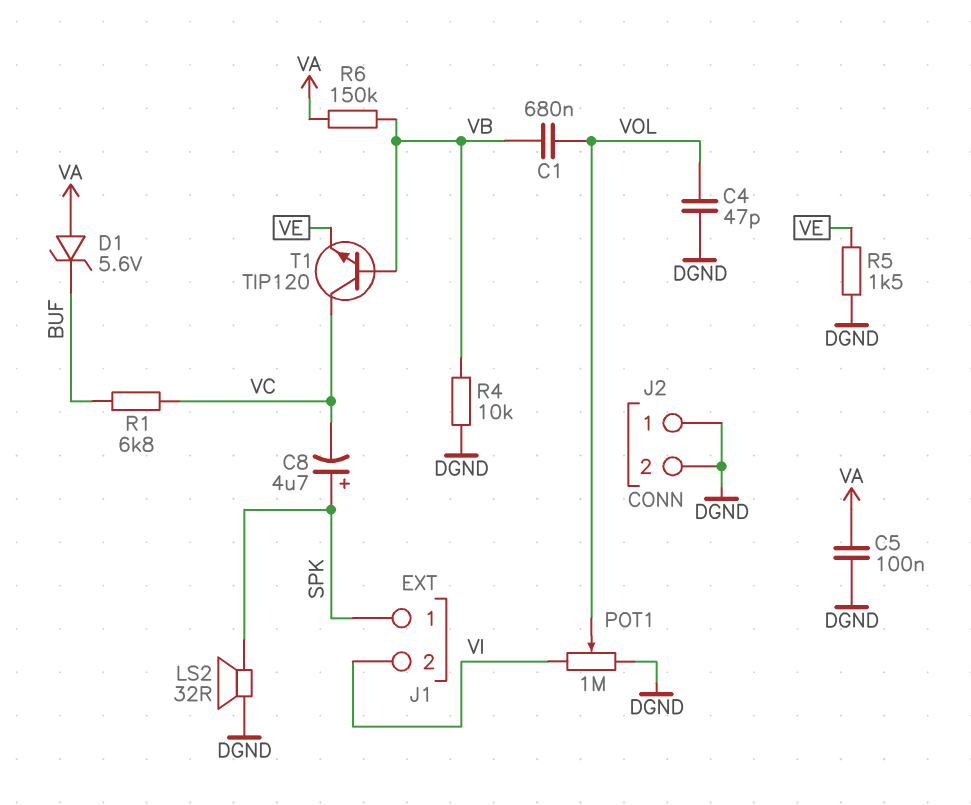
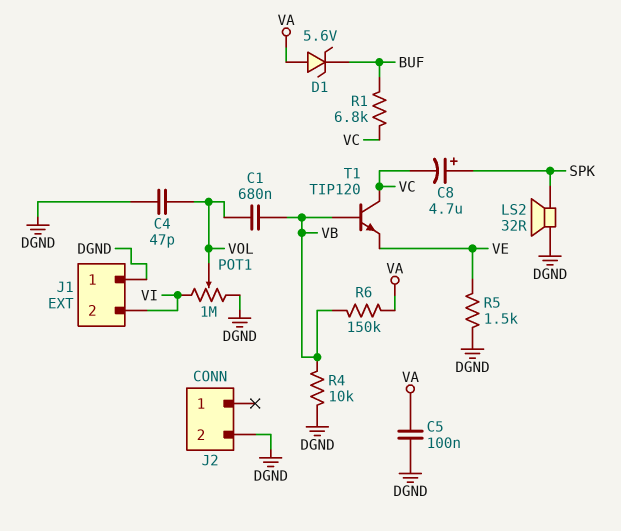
J1 pin 1: SPK -> DGND
J2 pin 1: DGND -> none

